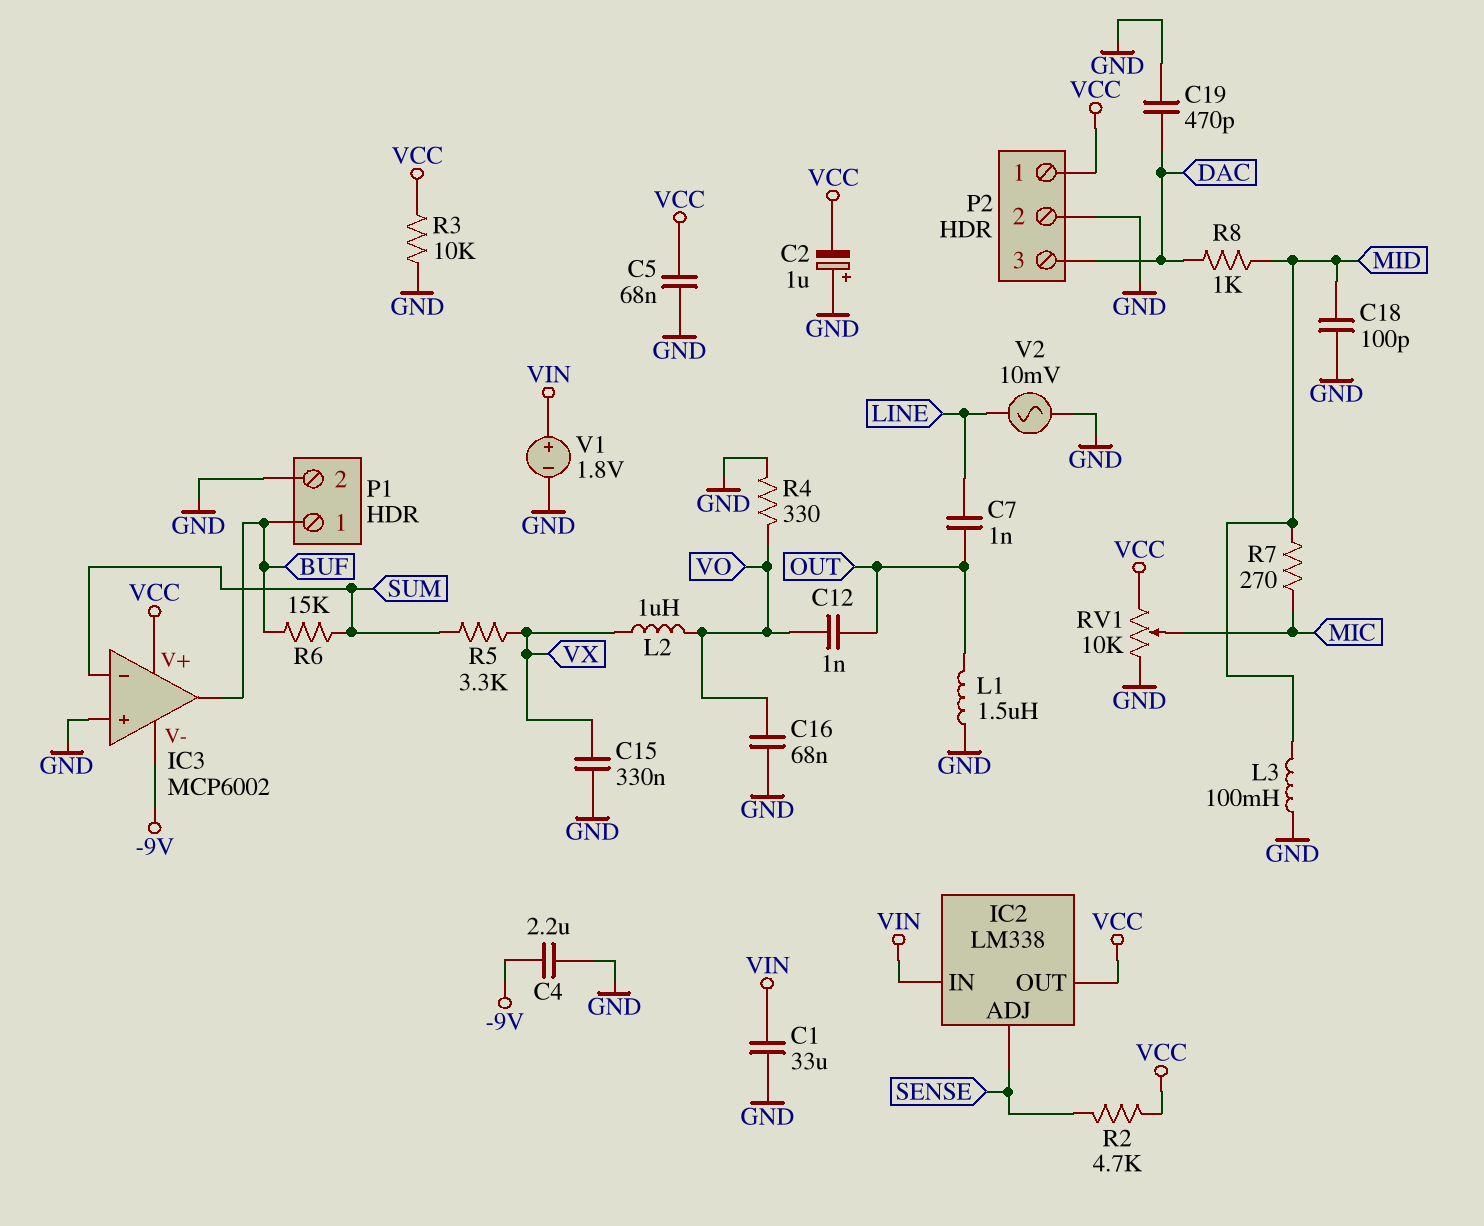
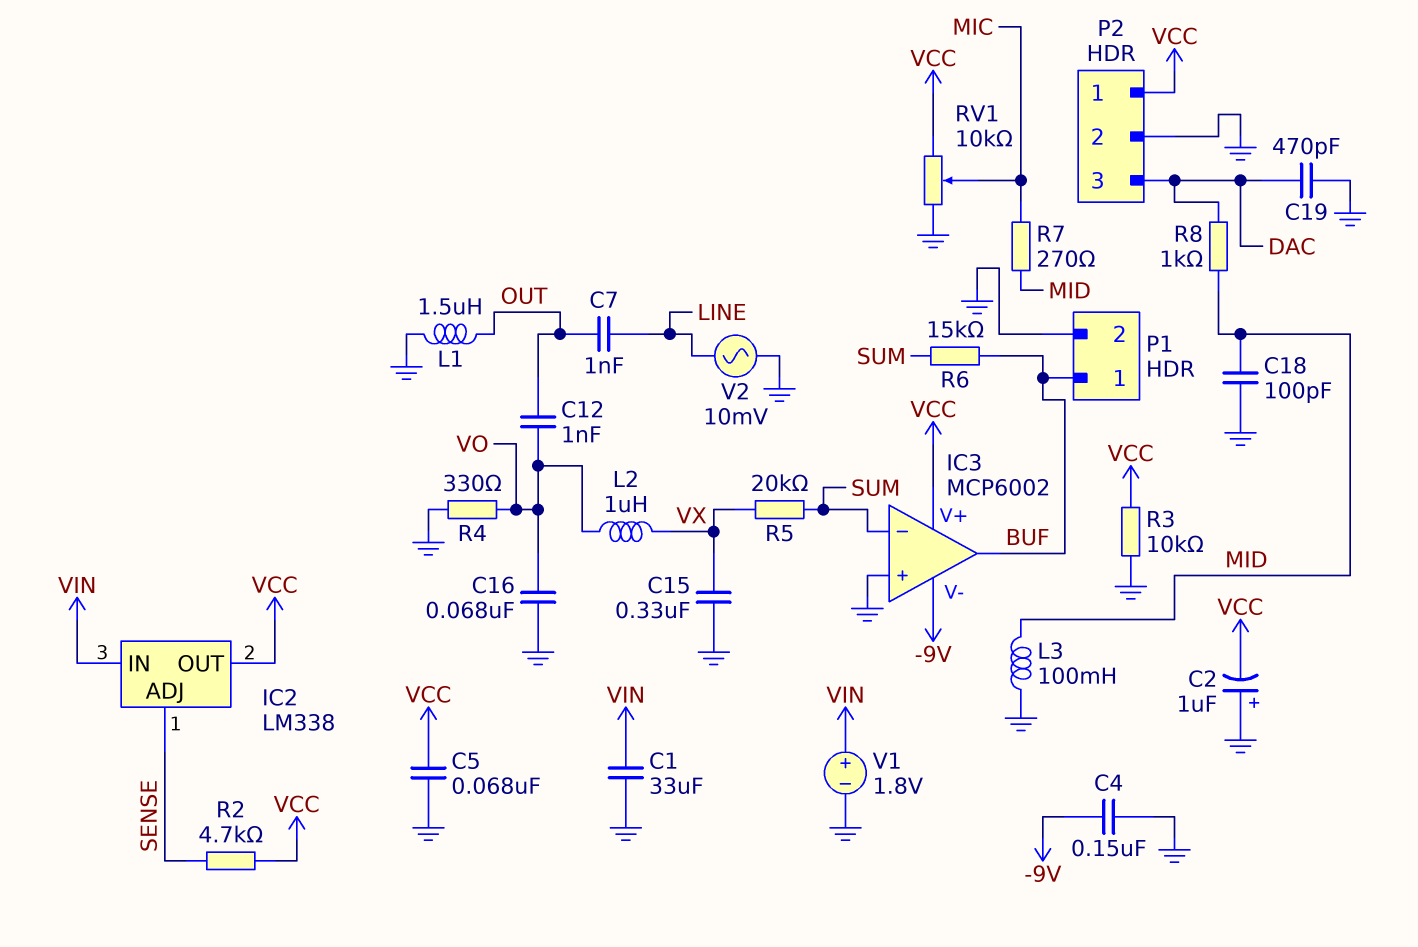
C4: 2.2uF (-9V, GND) -> 150nF (-9V, GND)
R5: 3.3k (SUM, VX) -> 20k (SUM, VX)

